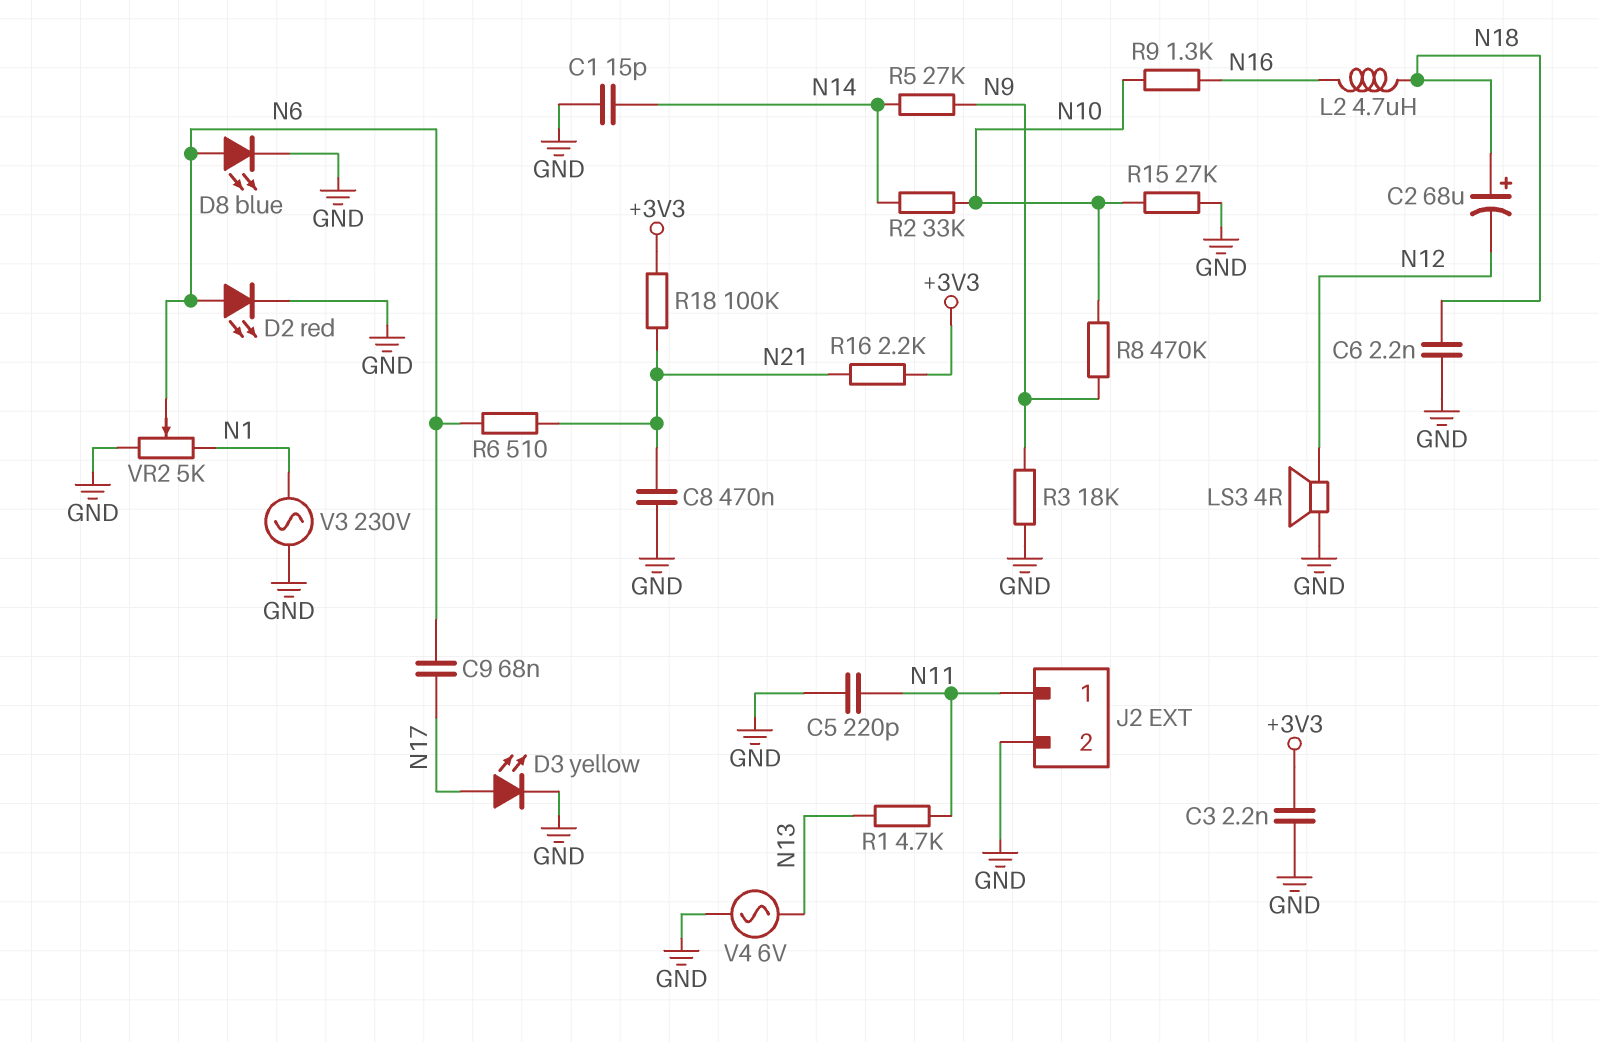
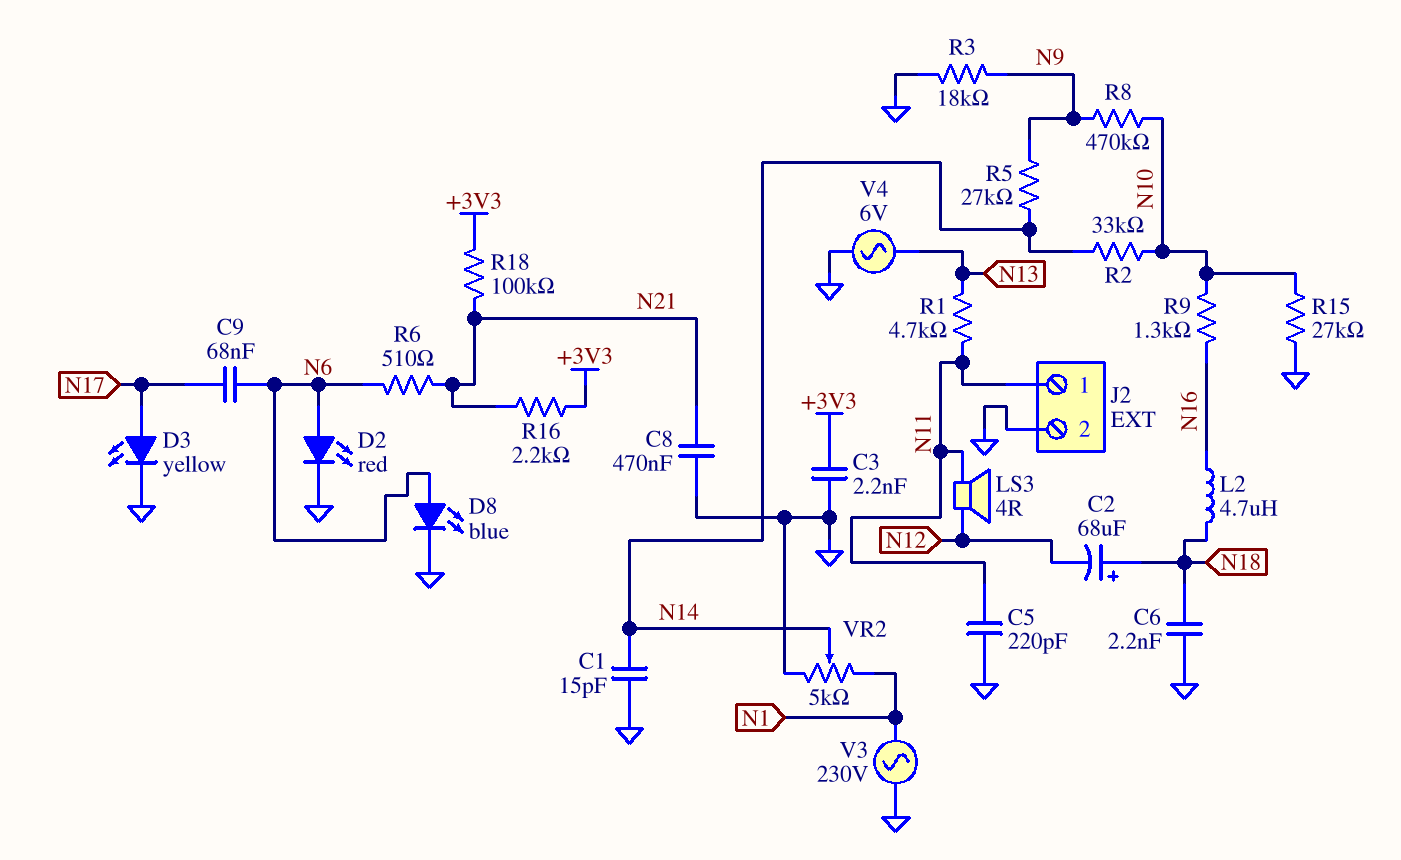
LS3: speaker 4R (GND, N12) -> speaker 4R (N11, N12)
VR2: 5k (GND, N1, wiper N6) -> 5k (GND, N1, wiper N14)

